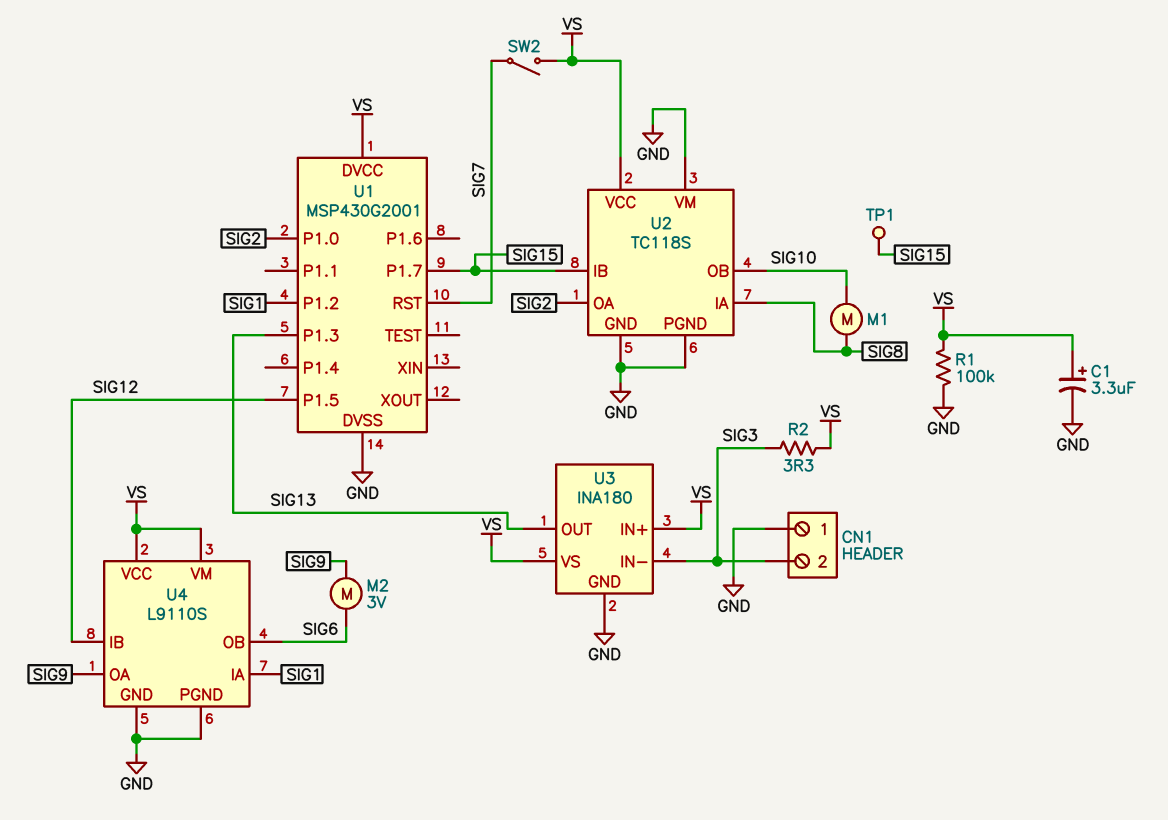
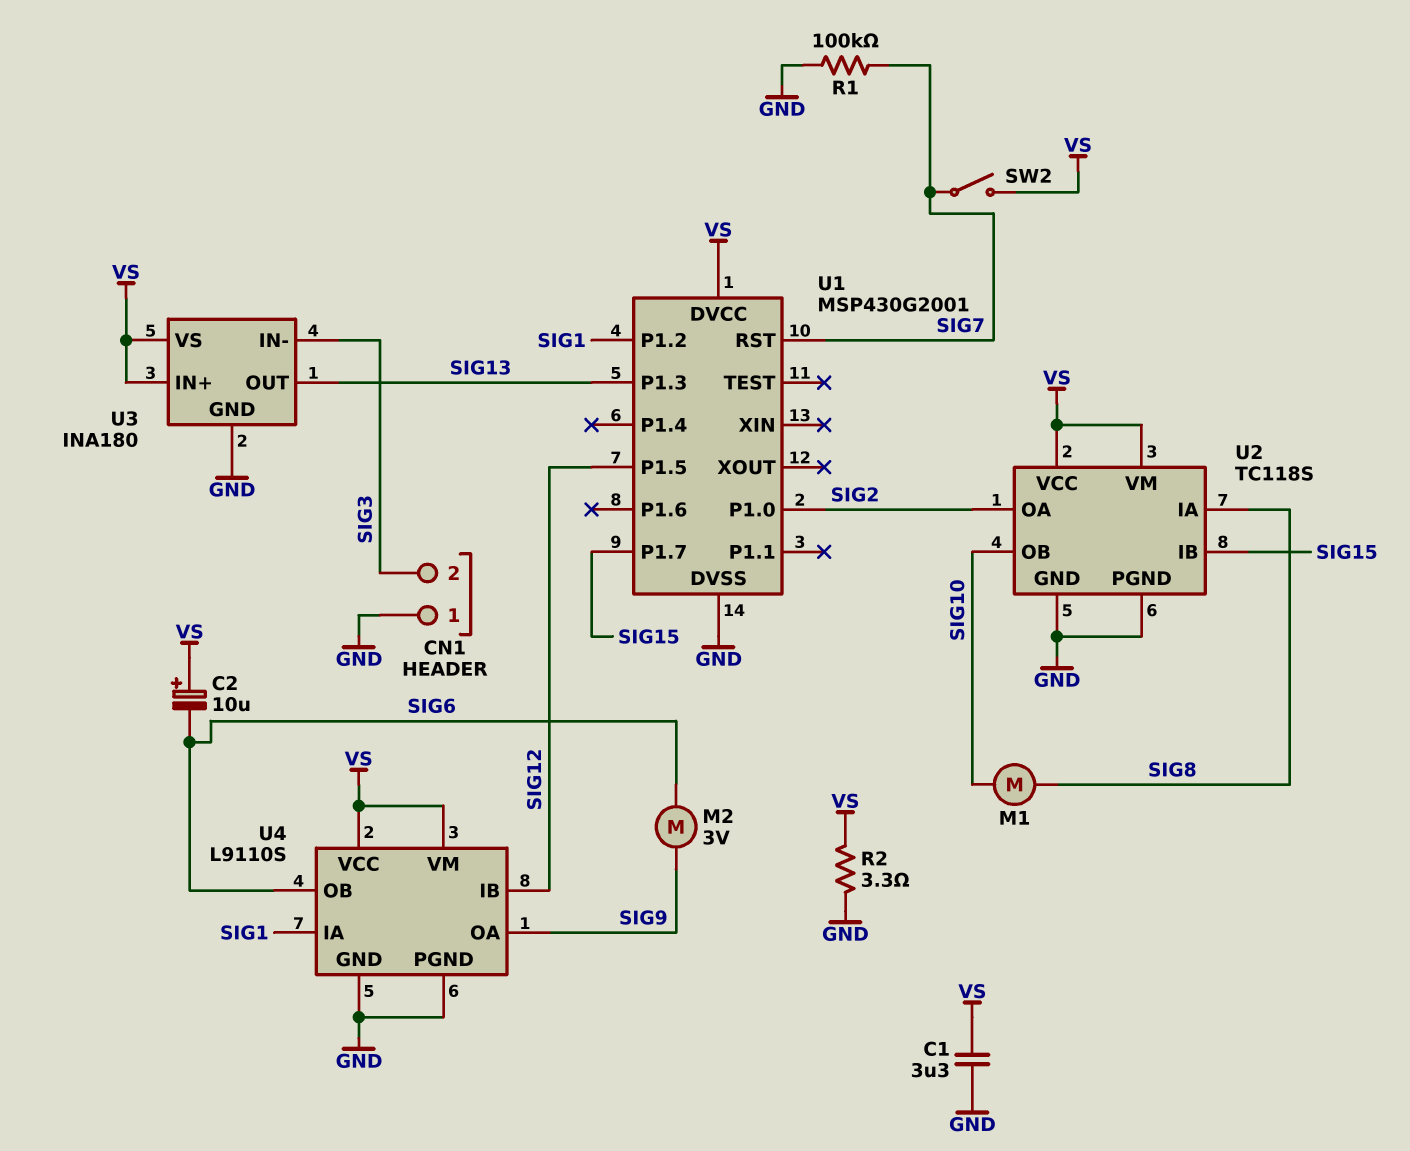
C1: 3.3uF (plus VS, minus GND) -> 3.3uF (GND, VS)
C2: none -> 10uF (plus VS, minus SIG6)
R1: 100k (GND, VS) -> 100k (GND, SIG7)
R2: 3.3 (SIG3, VS) -> 3.3 (GND, VS)
TP1: test point (SIG15) -> none
U2 pin VM: GND -> VS

